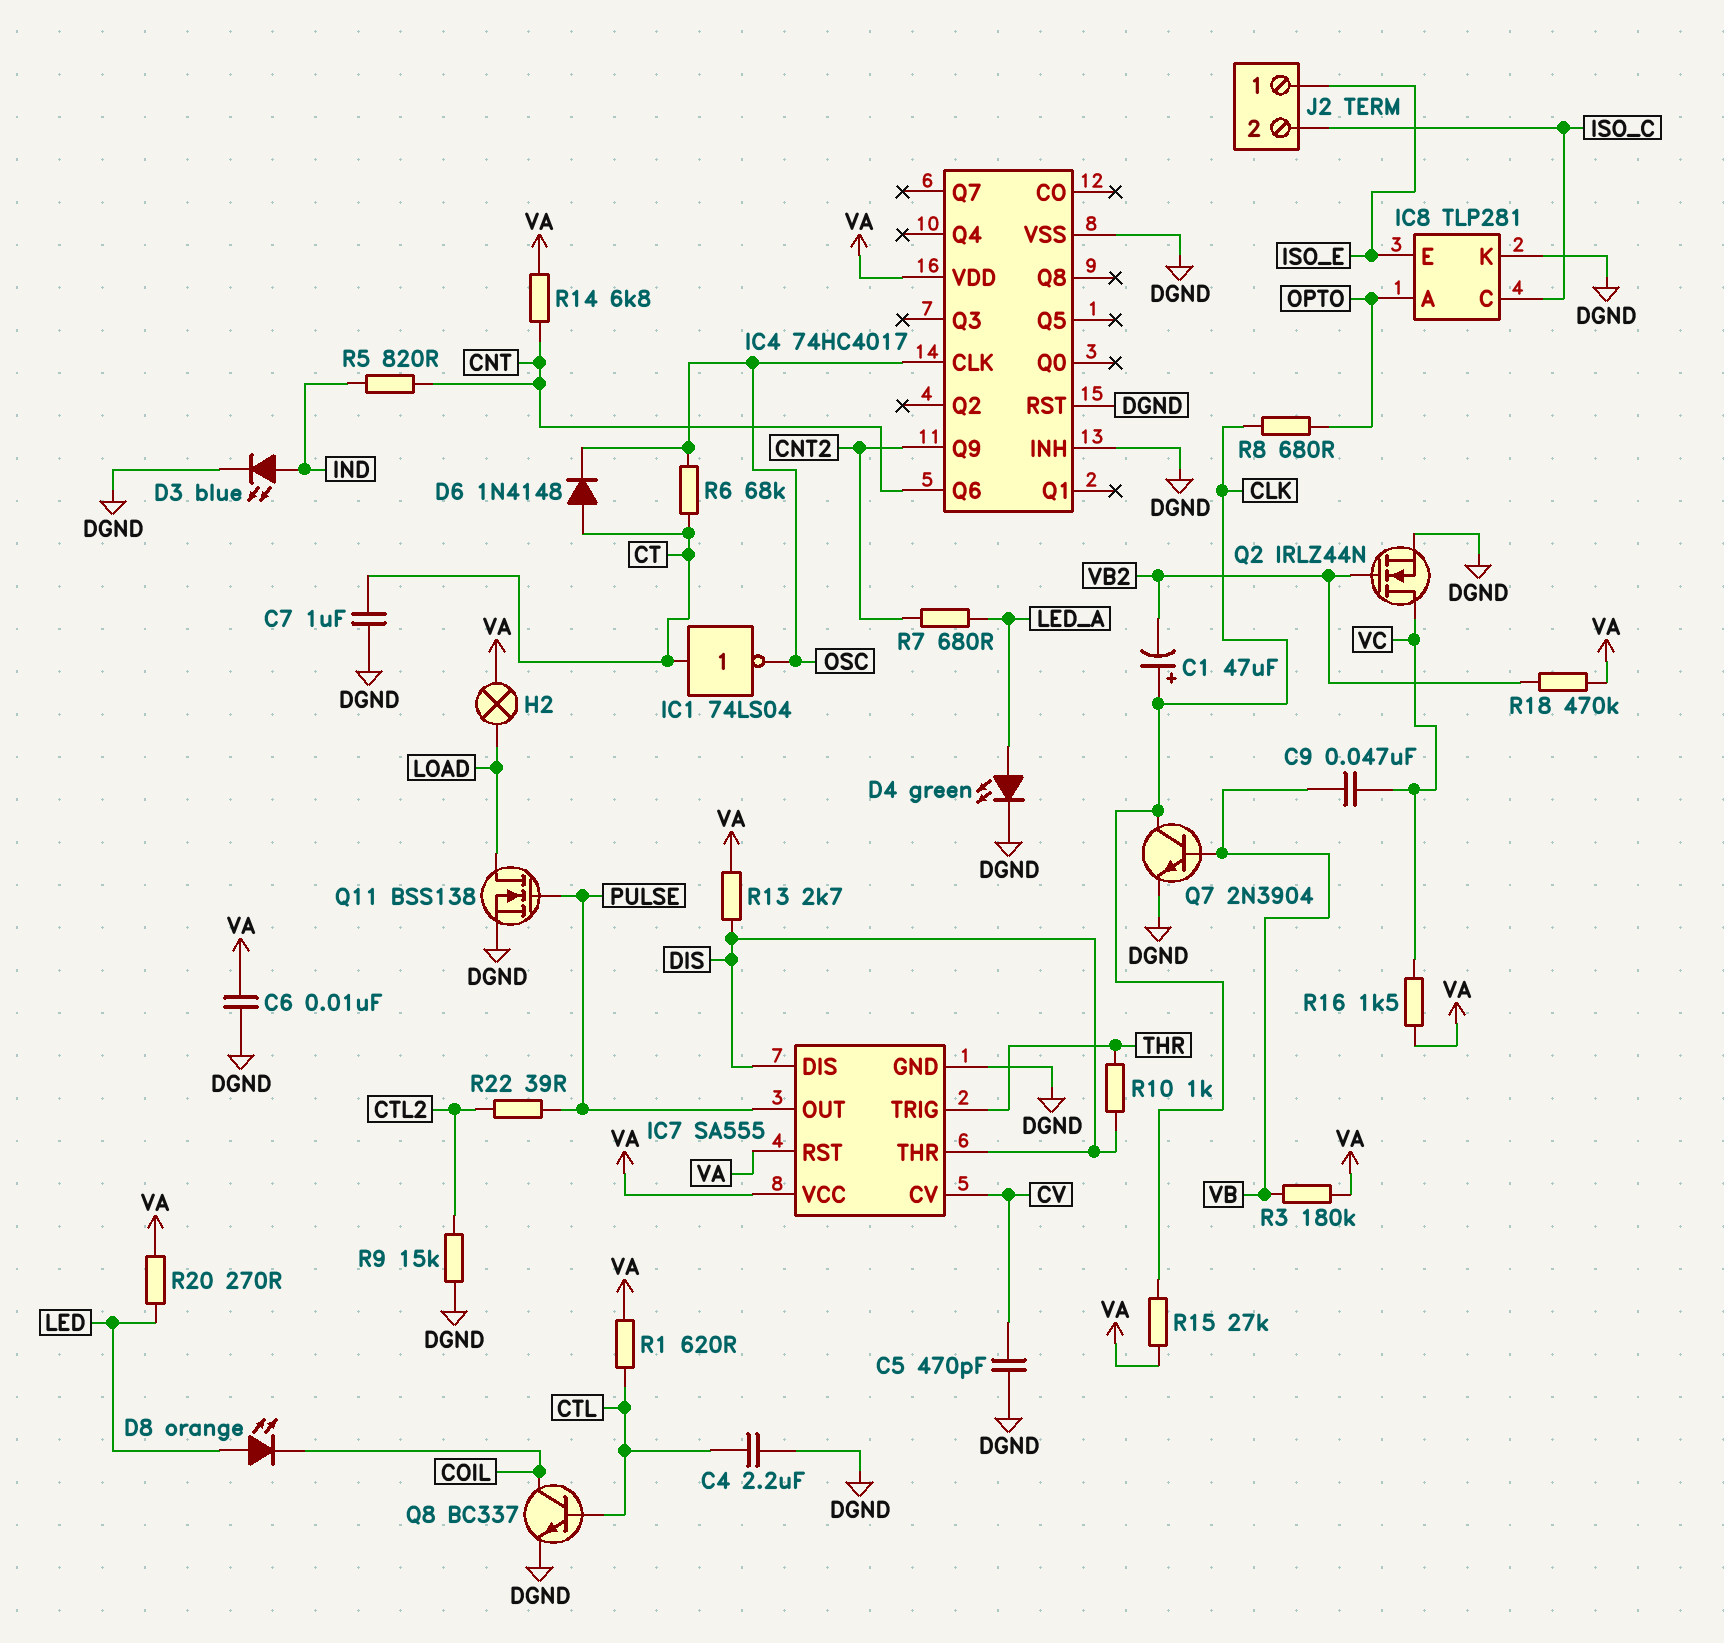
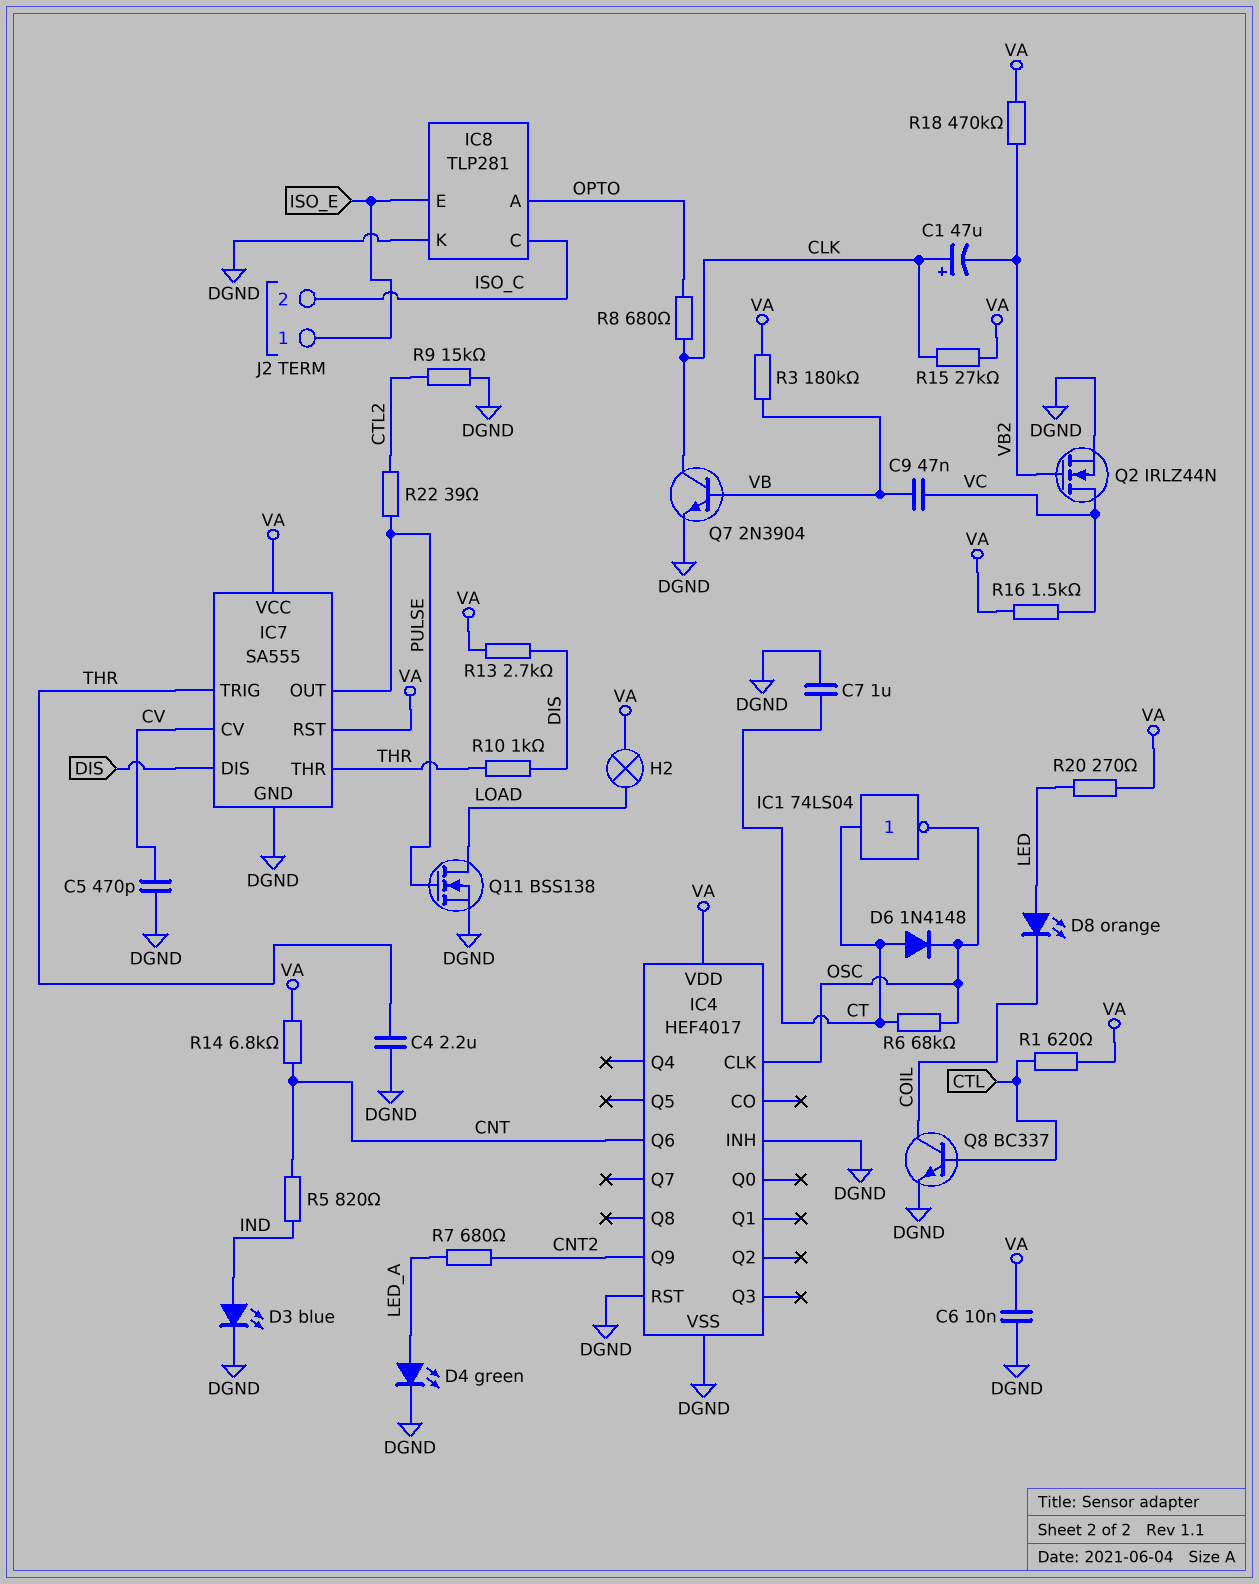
C4: 2.2uF (CTL, DGND) -> 2.2uF (DGND, THR)
IC4: 74HC4017 -> HEF4017
IC7 pin THR: DIS -> THR

